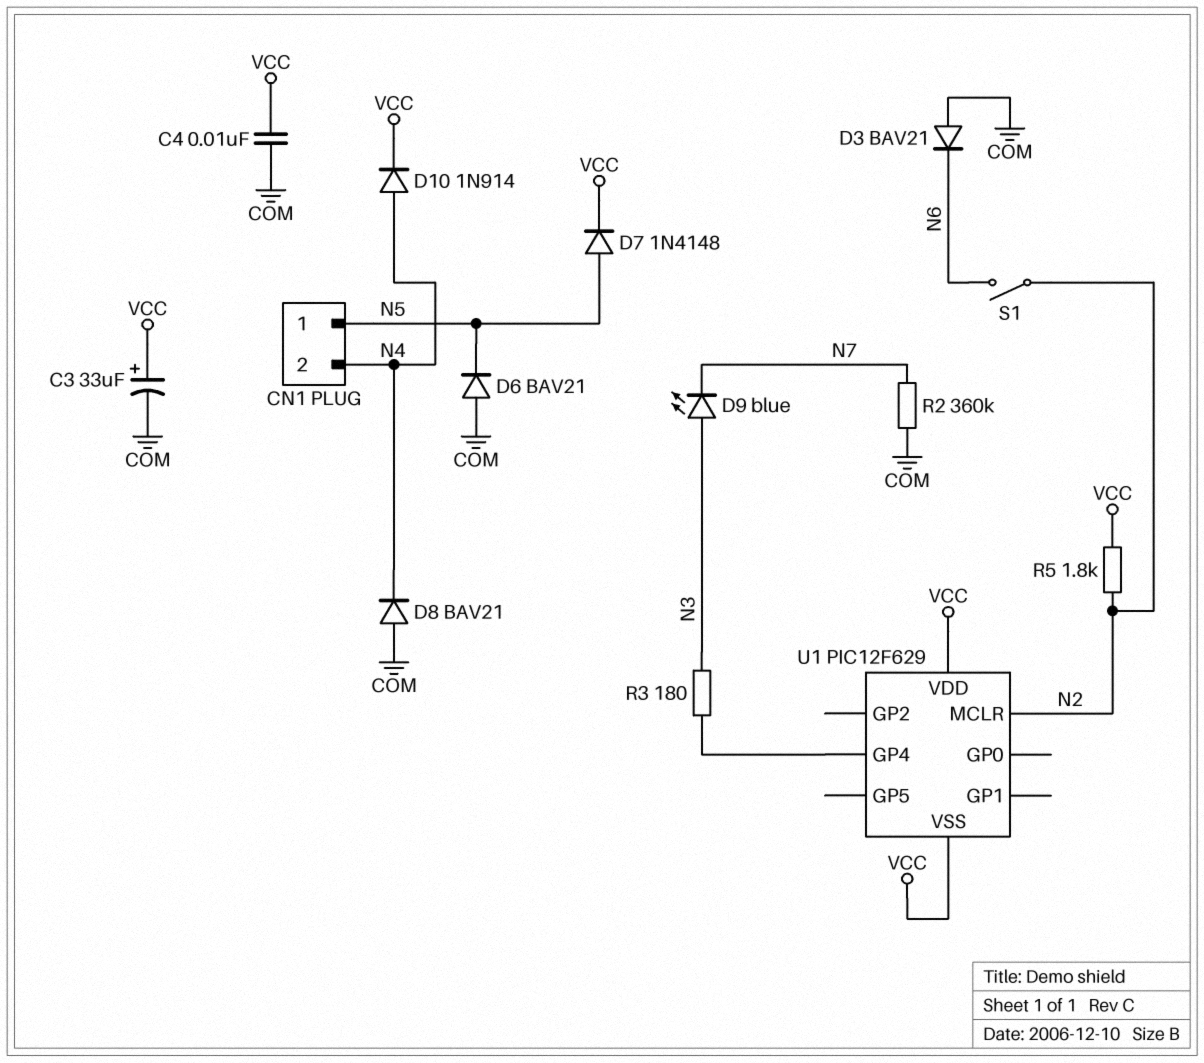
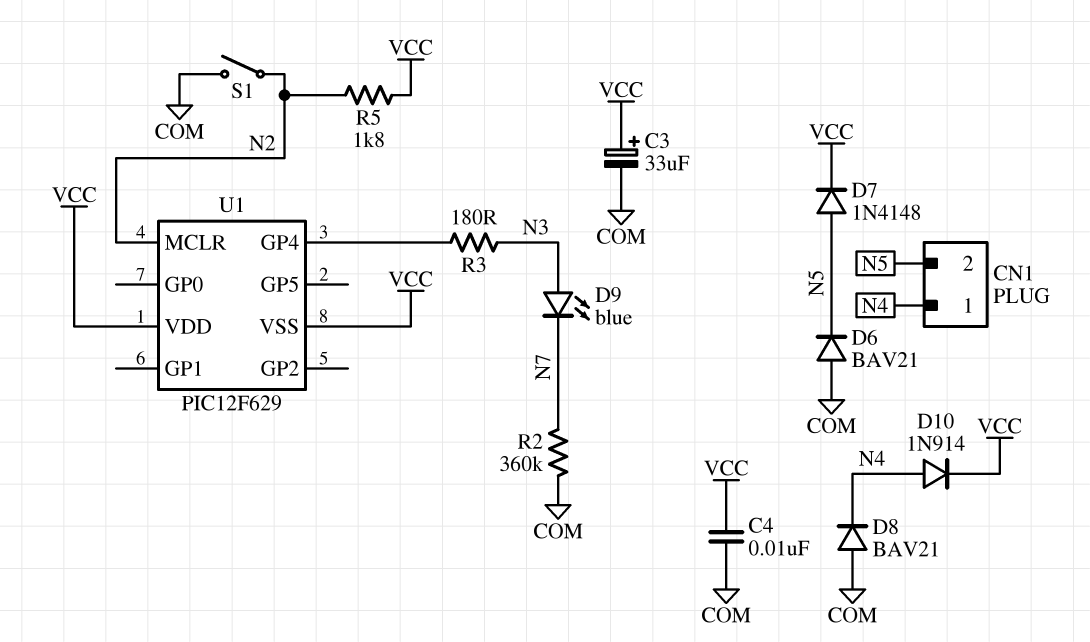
CN1 pin 1: N5 -> N4
CN1 pin 2: N4 -> N5
D3: diode BAV21 (A COM, K N6) -> none
S1: switch (N2, N6) -> switch (COM, N2)

